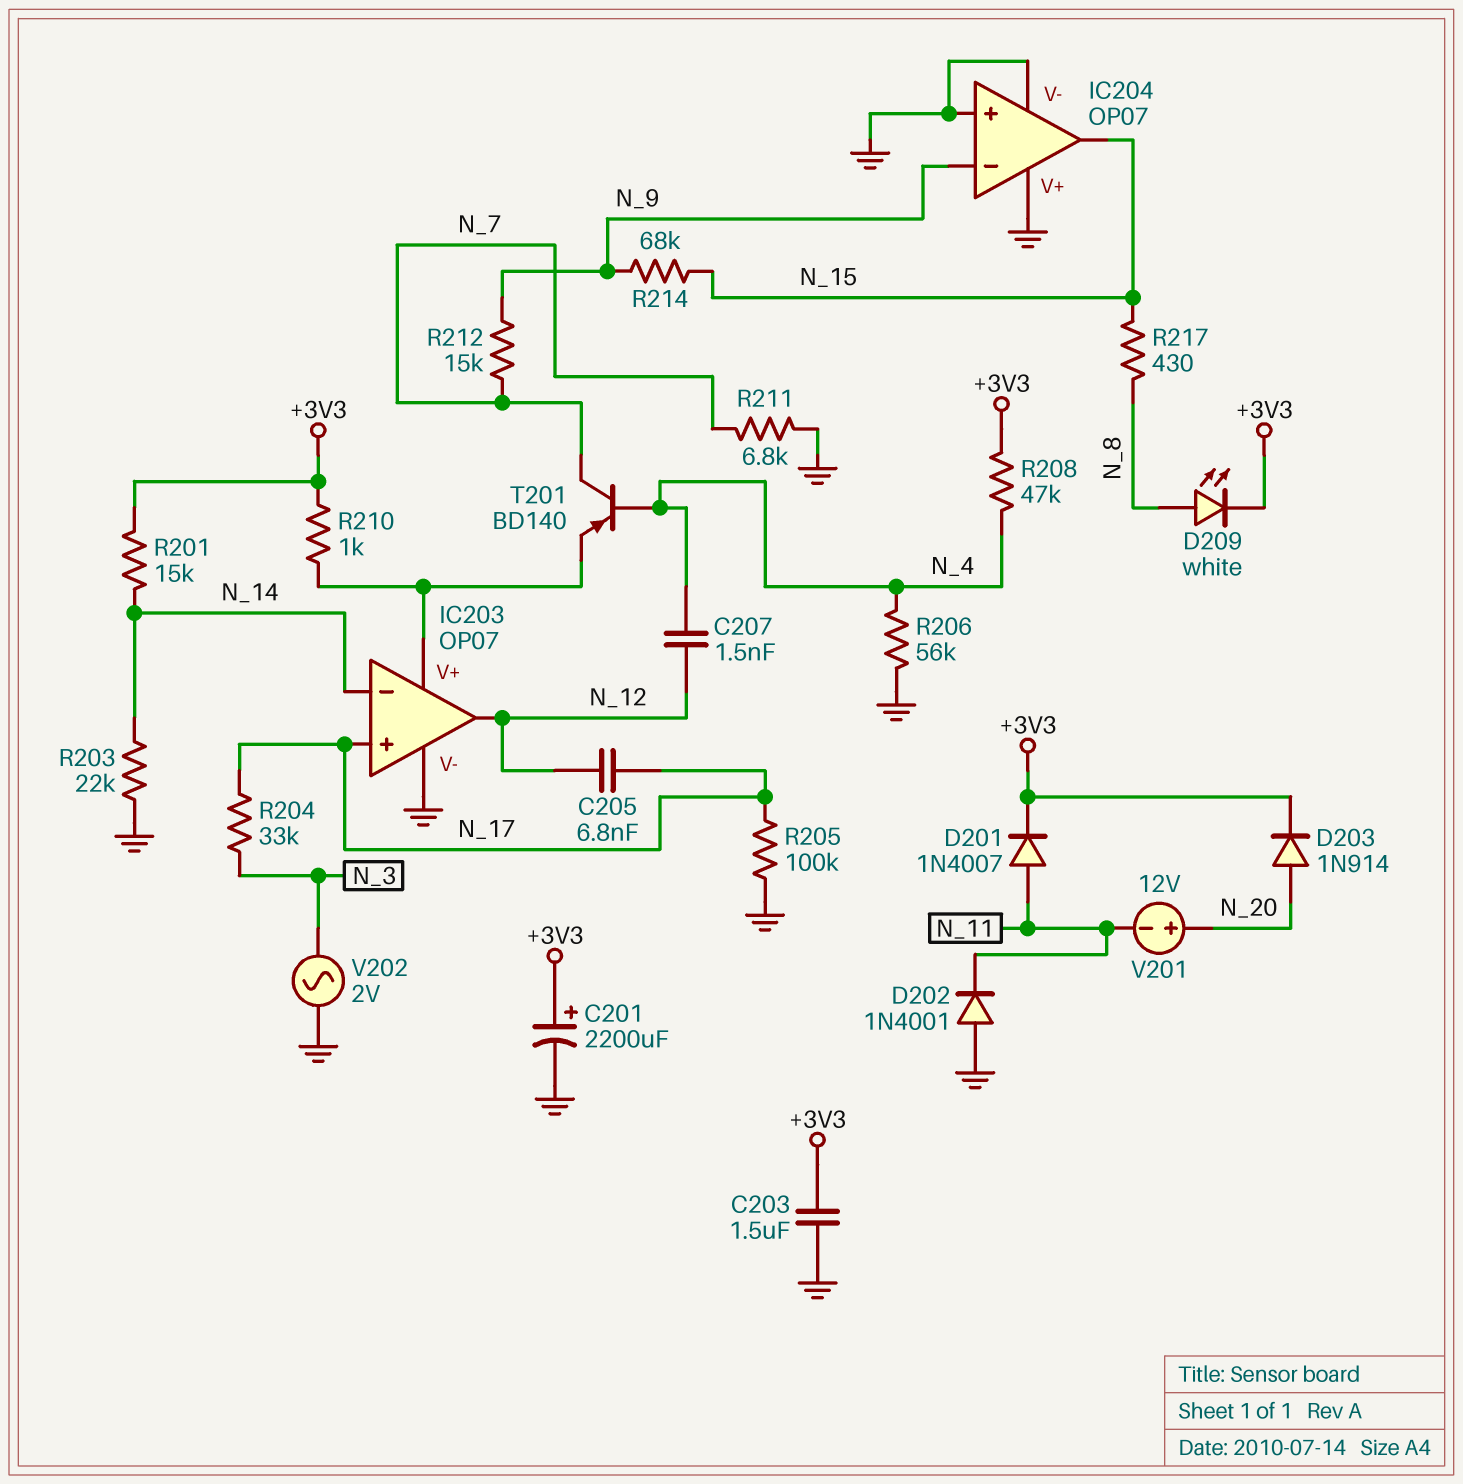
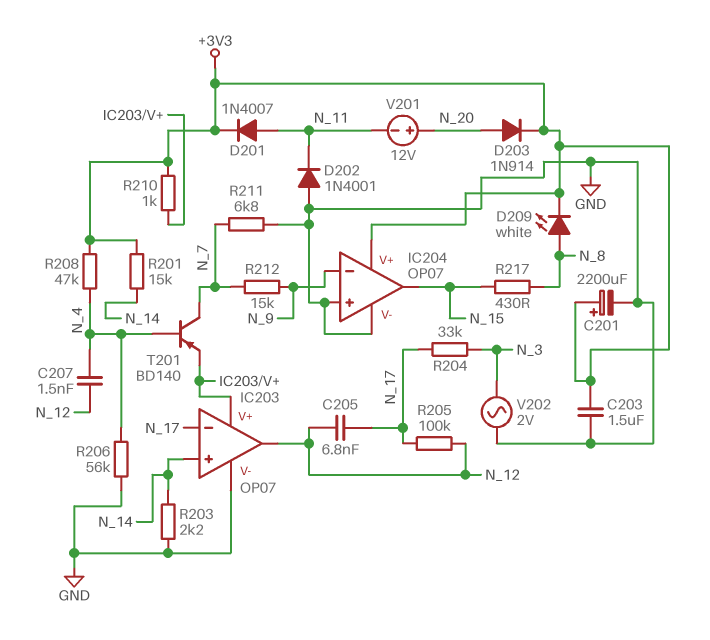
IC203 pin in+: N_17 -> N_14
IC203 pin in-: N_14 -> N_17
IC204 pin V+: GND -> +3V3
R203: 22k (GND, N_14) -> 2.2k (GND, N_14)
R205: 100k (GND, N_17) -> 100k (N_12, N_17)
R214: 68k (N_9, N_15) -> none

